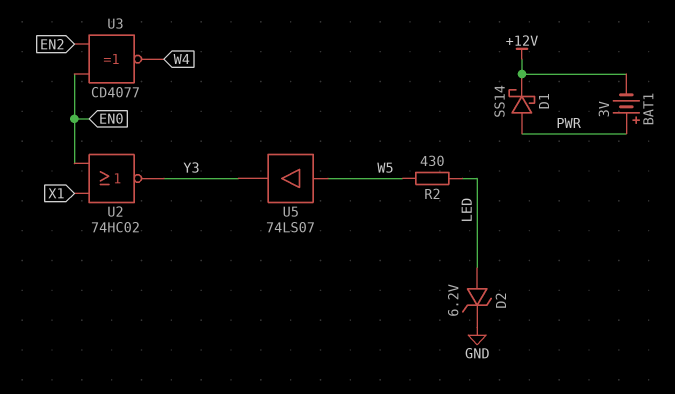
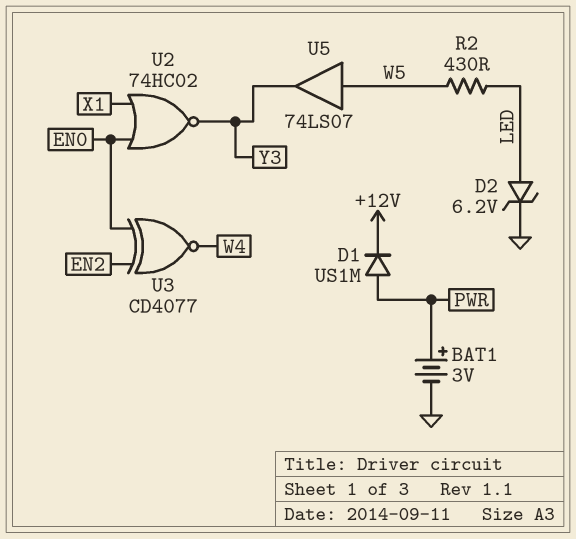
BAT1: 3V (plus PWR, minus +12V) -> 3V (plus PWR, minus GND)
D1: schottky SS14 (A PWR, K +12V) -> diode US1M (A PWR, K +12V)

